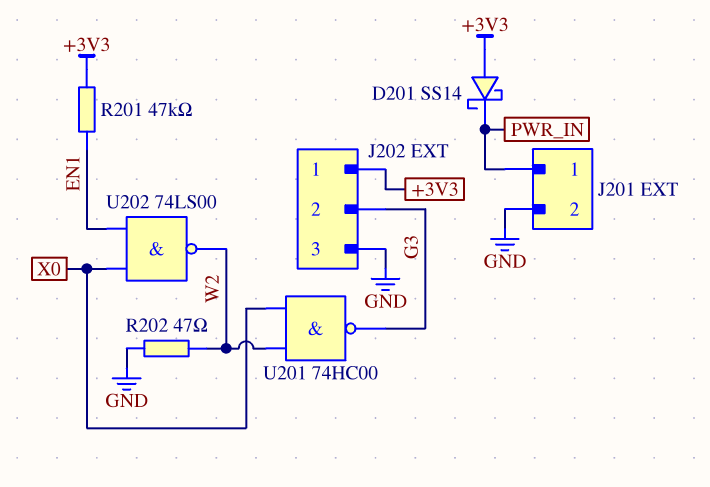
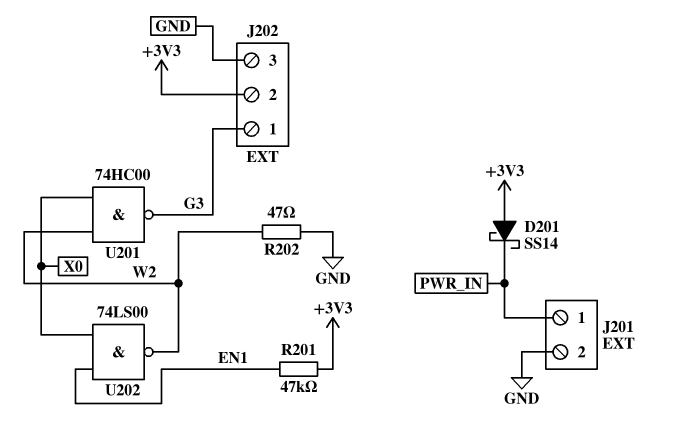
J202 pin 1: +3V3 -> G3
J202 pin 2: G3 -> +3V3

